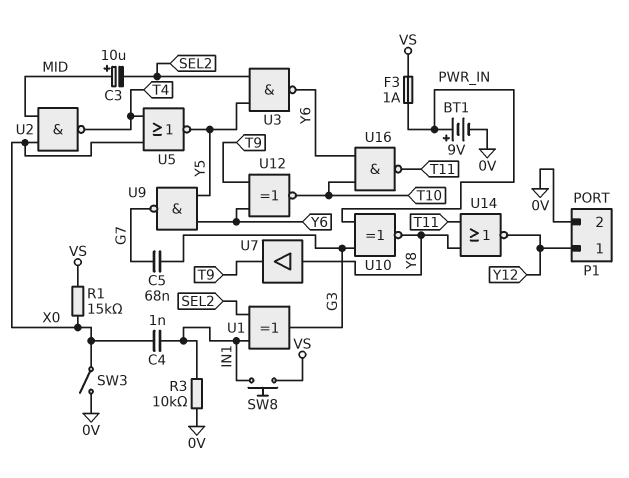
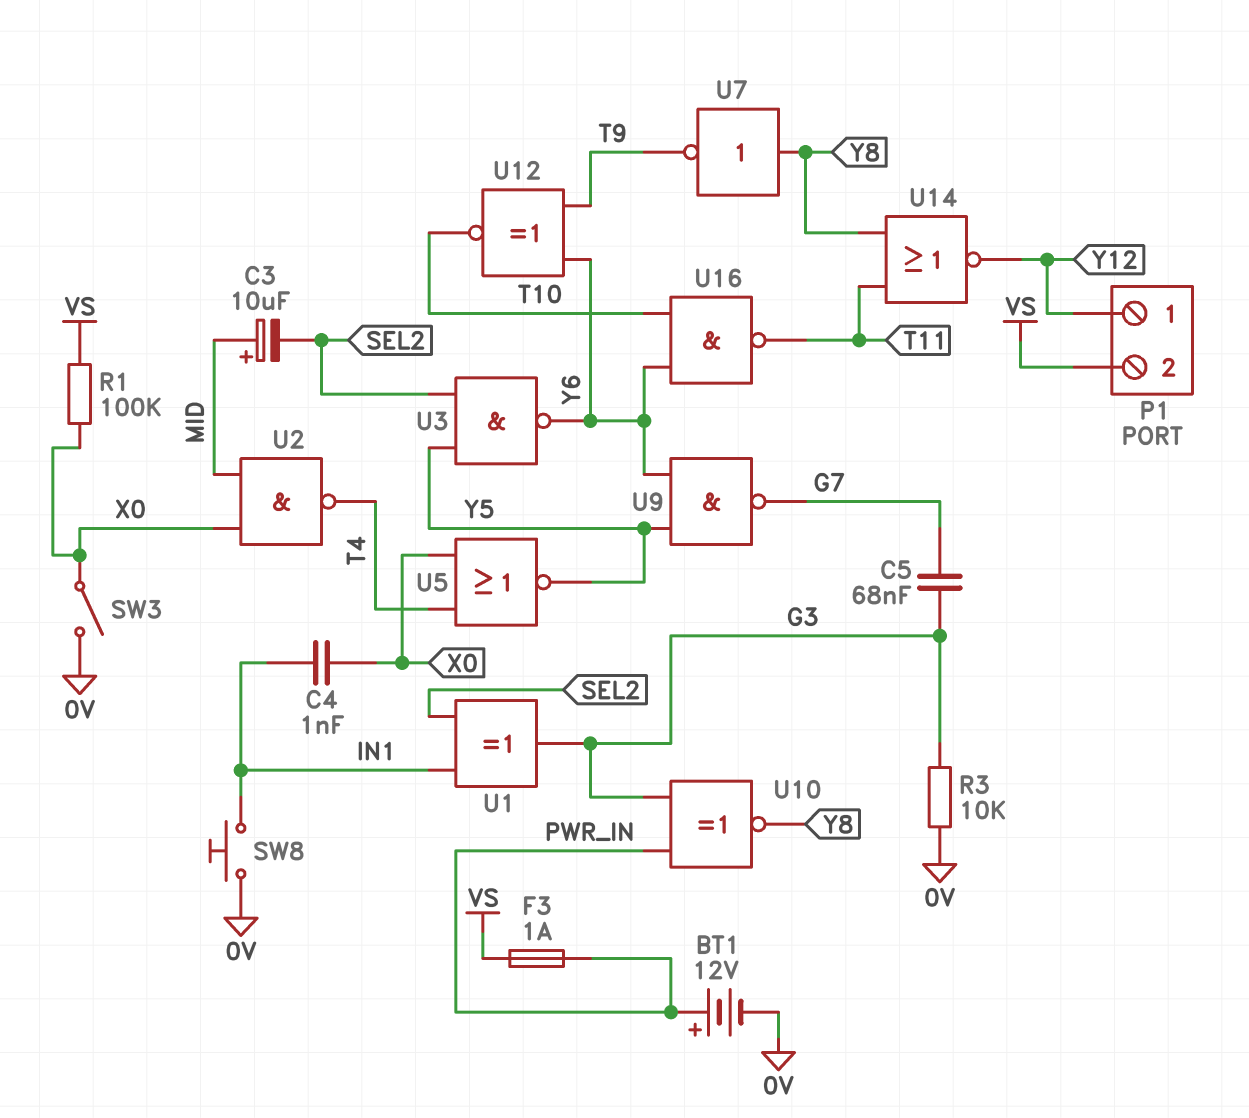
BT1: 9V (plus PWR_IN, minus 0V) -> 12V (plus PWR_IN, minus 0V)
P1 pin 2: 0V -> VS
R1: 15k (VS, X0) -> 100k (VS, X0)
R3: 10k (0V, IN1) -> 10k (0V, G3)
SW8: button (IN1, VS) -> button (0V, IN1)
U7: buffer (in Y8, out T9) -> NOT (in Y8, out T9)

